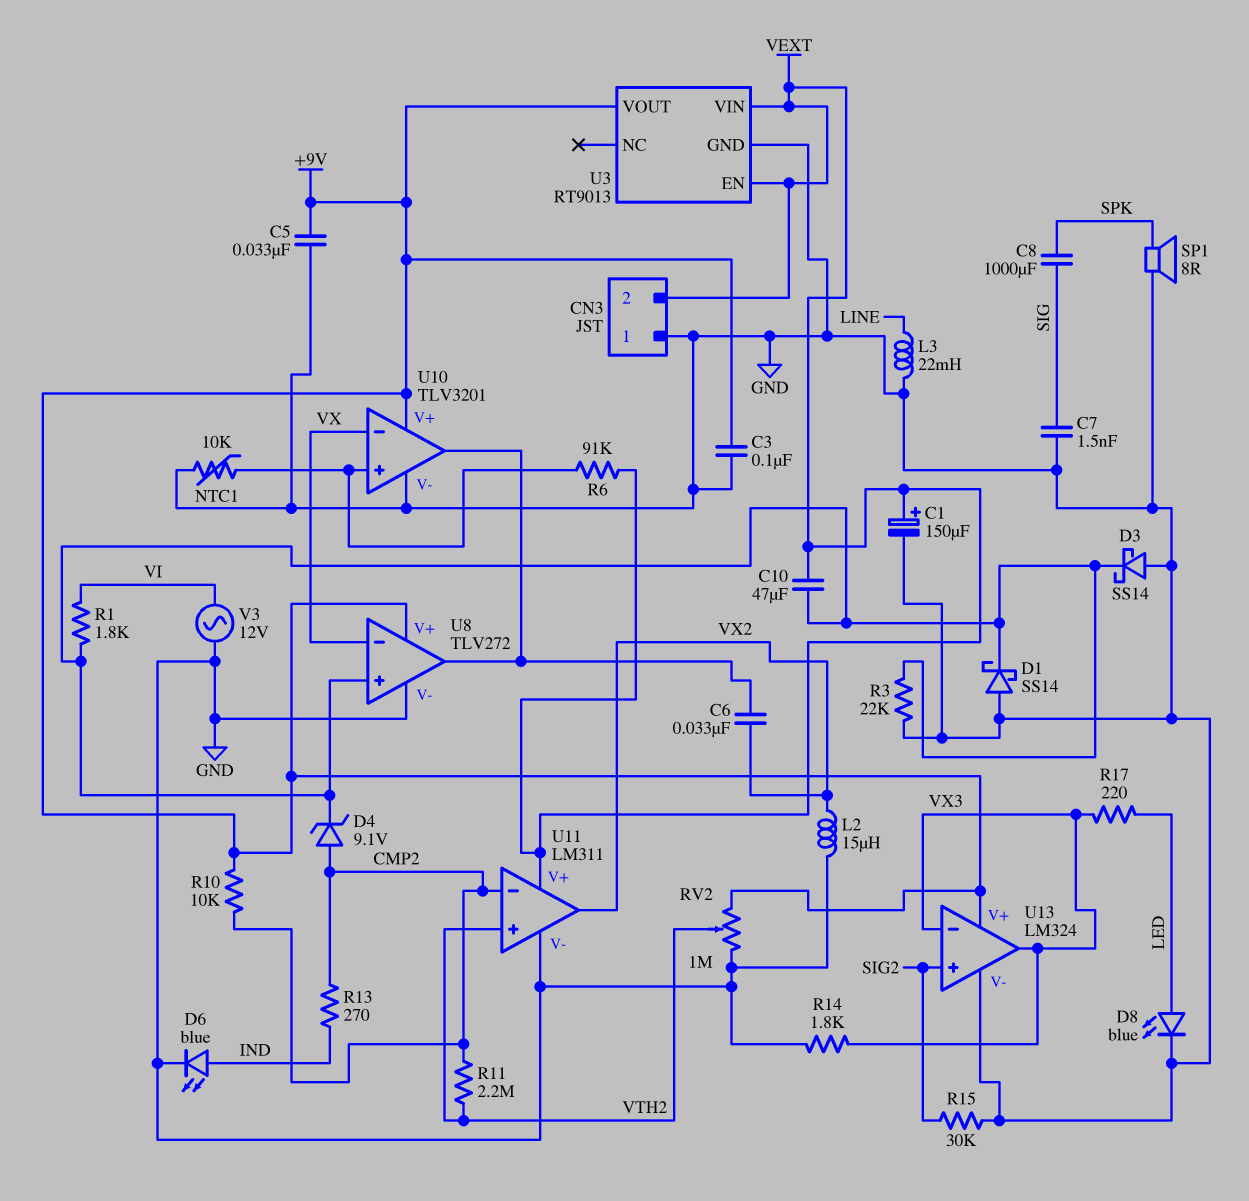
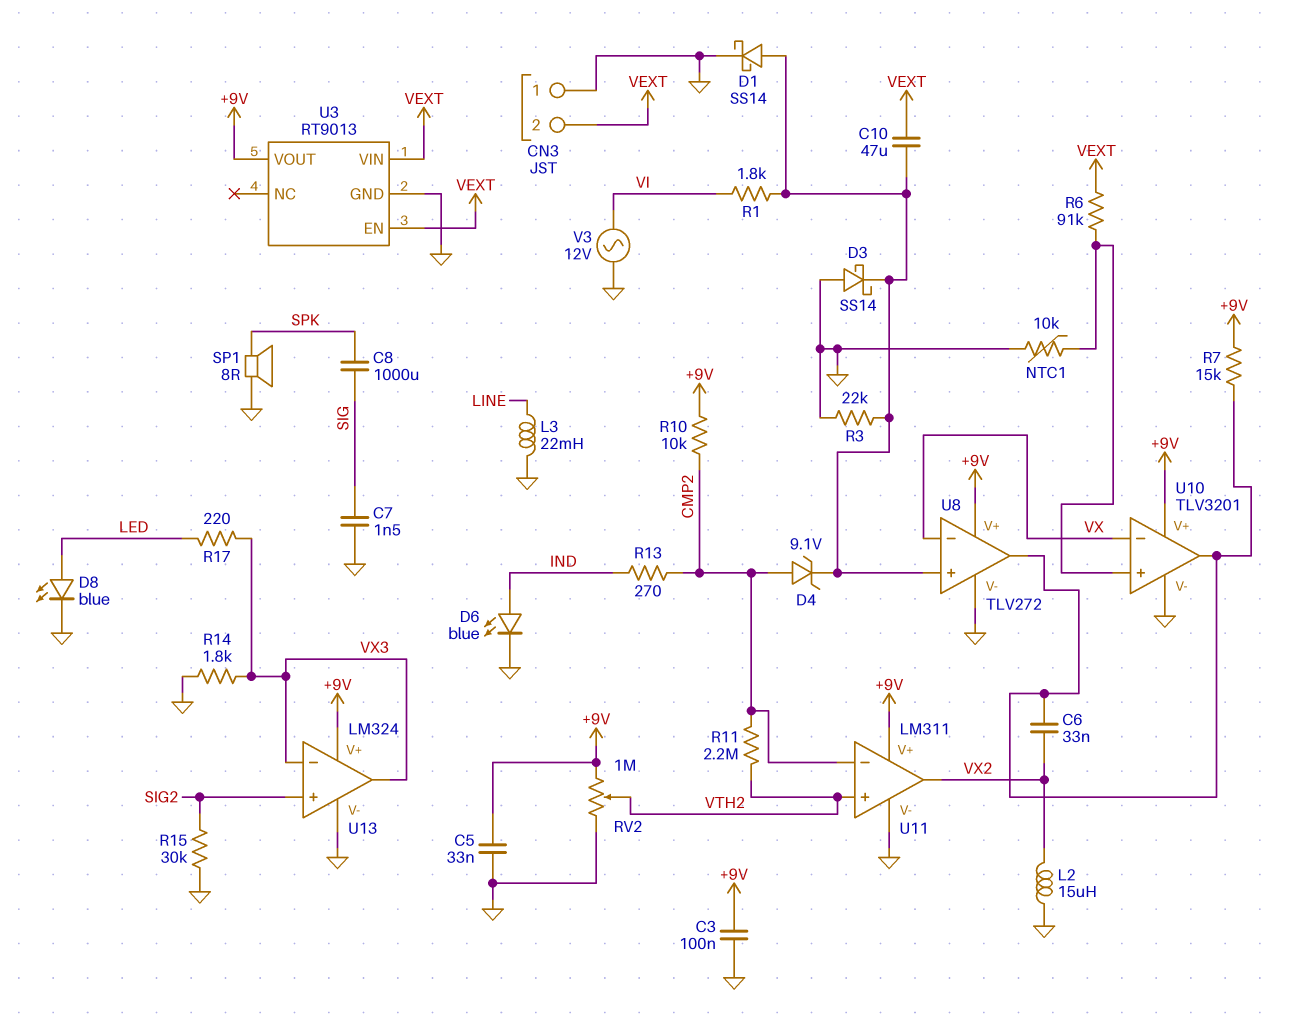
C1: 150uF (plus VEXT, minus GND) -> none
D1: schottky SS14 (A GND, K U8/in+) -> schottky SS14 (A U8/in+, K GND)
R7: none -> 15k (+9V, U8/out)
U11 pin V+: VEXT -> +9V

